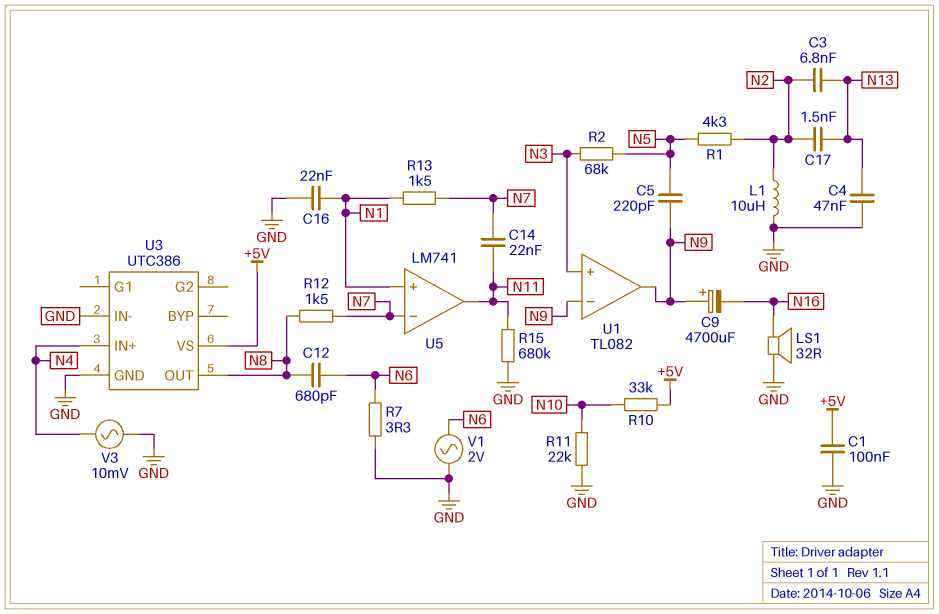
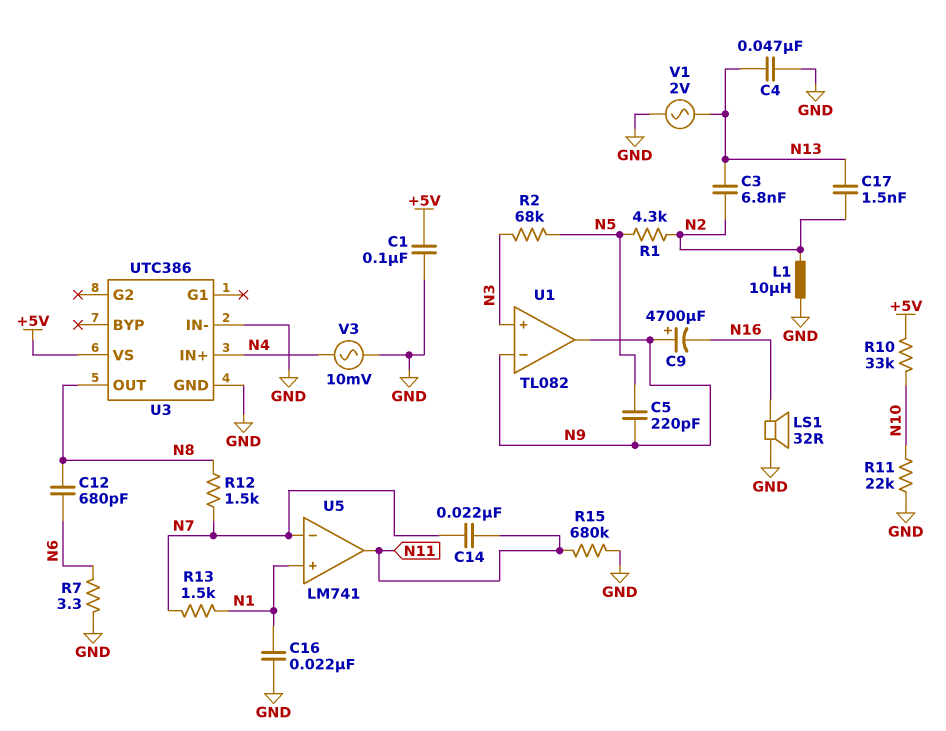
V1: AC 2V (GND, N6) -> AC 2V (GND, N13)

